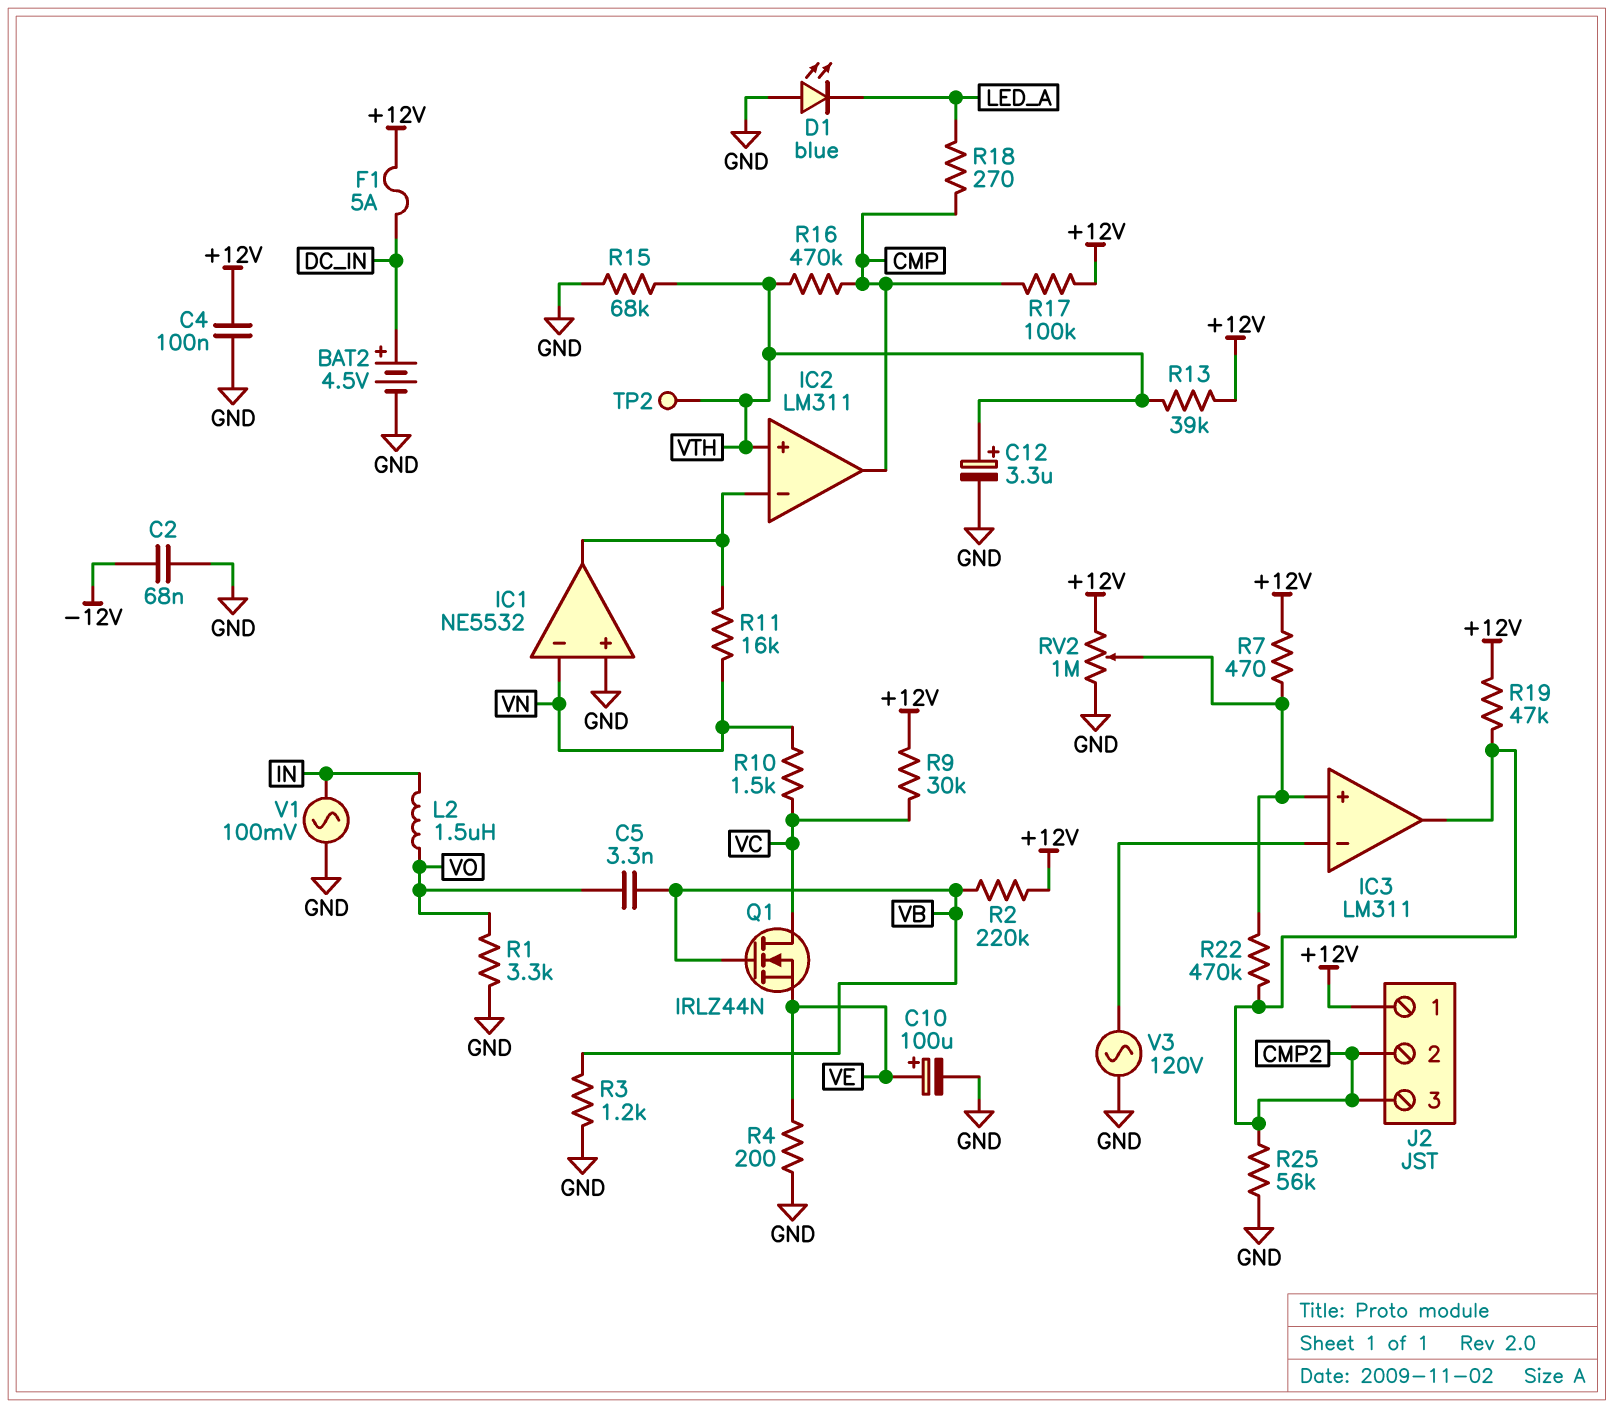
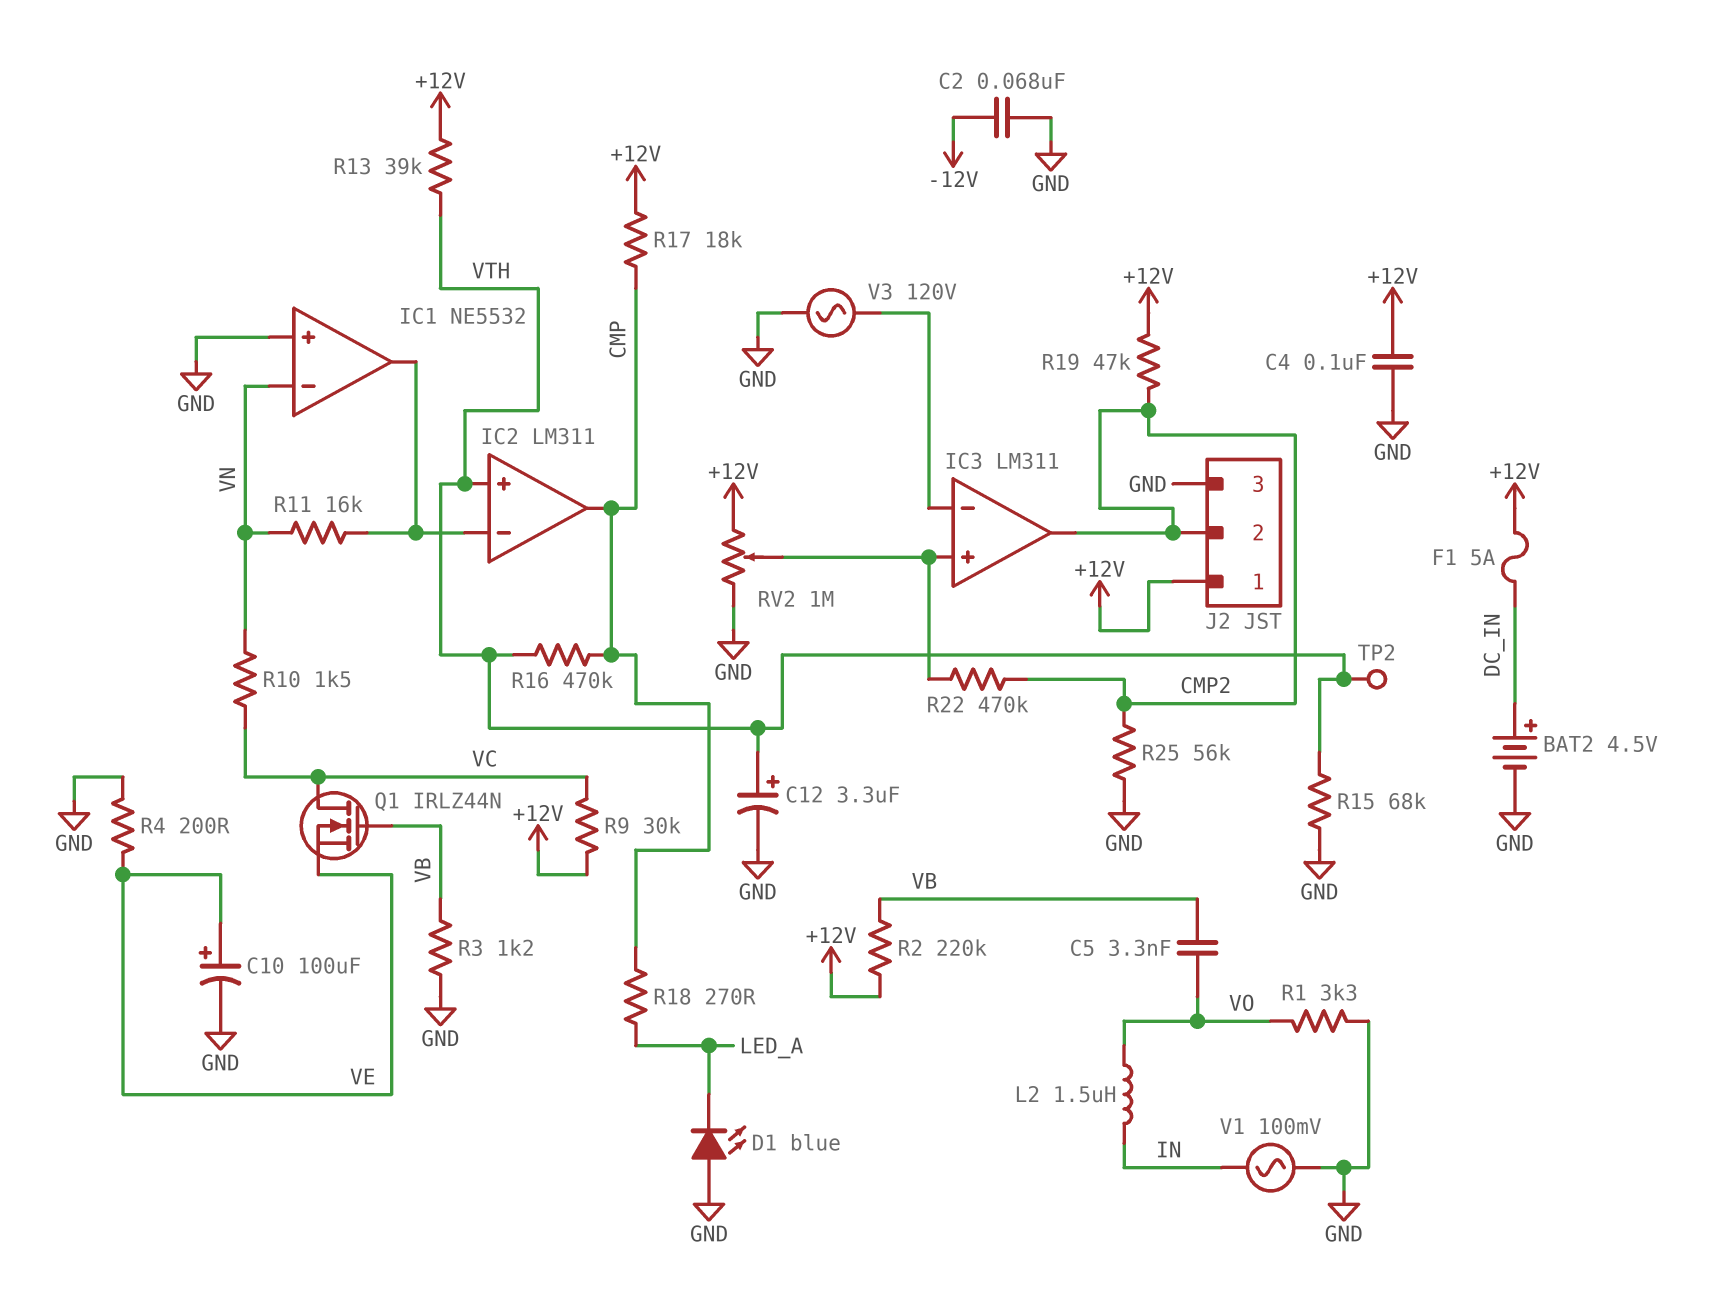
J2 pin 3: CMP2 -> GND
R7: 470 (+12V, IC3/in+) -> none
R17: 100k (+12V, CMP) -> 18k (+12V, CMP)

